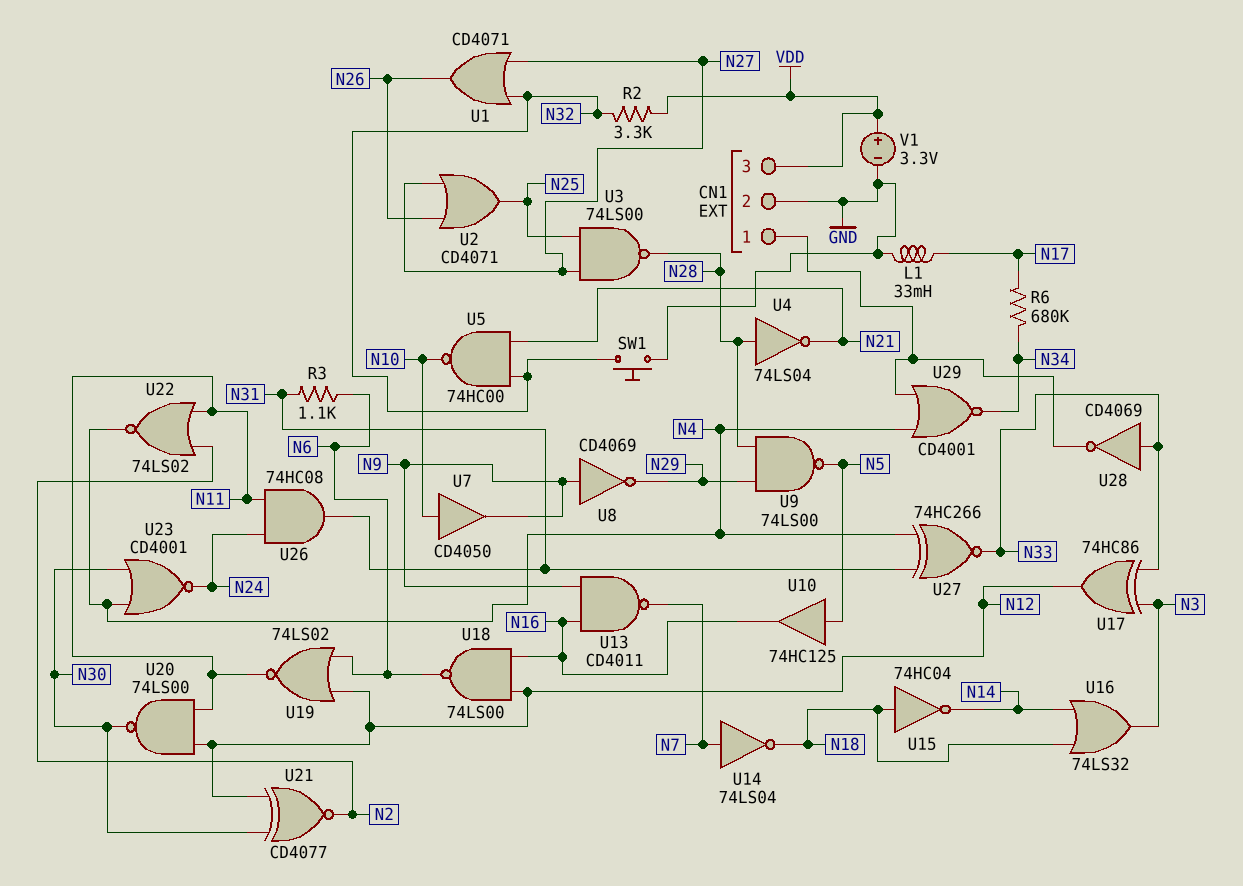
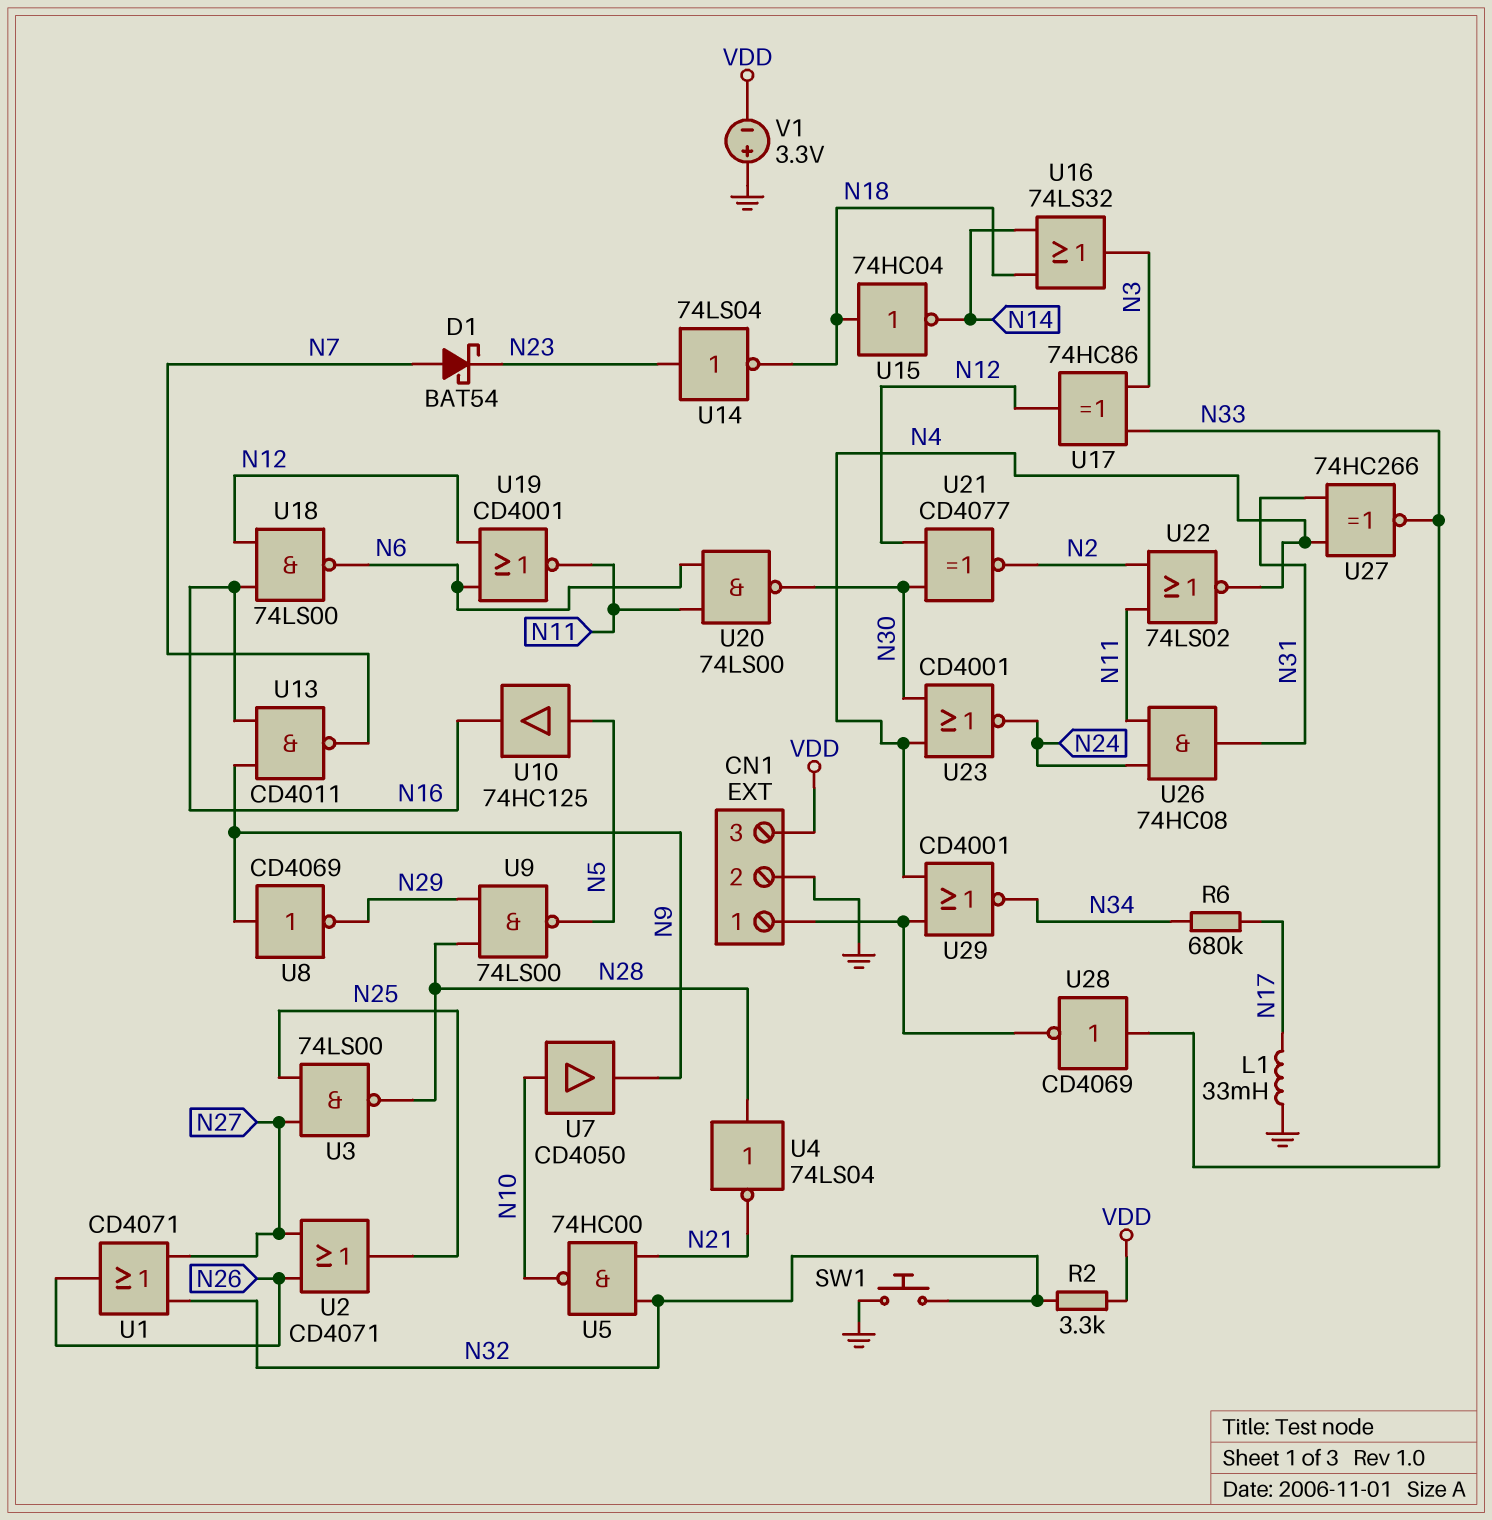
D1: none -> schottky BAT54 (A N7, K N23)
R3: 1.1k (N6, N31) -> none
U14: NOT 74LS04 (in N7, out N18) -> NOT 74LS04 (in N23, out N18)
U19: NOR 74LS02 (in N6, in N12, out N11) -> NOR CD4001 (in N6, in N12, out N11)
U20: NAND 74LS00 (in N11, in N12, out N30) -> NAND 74LS00 (in N6, in N11, out N30)
V1: 3.3V (plus VDD, minus GND) -> 3.3V (plus GND, minus VDD)

